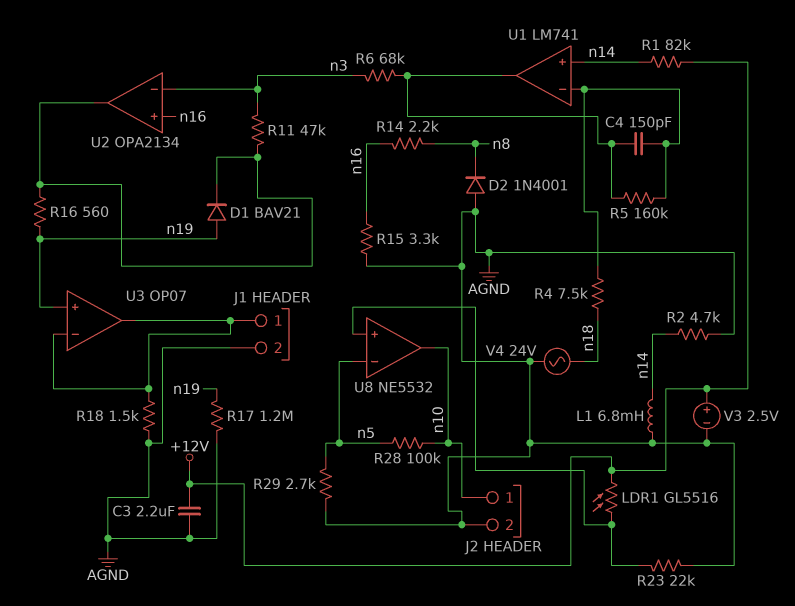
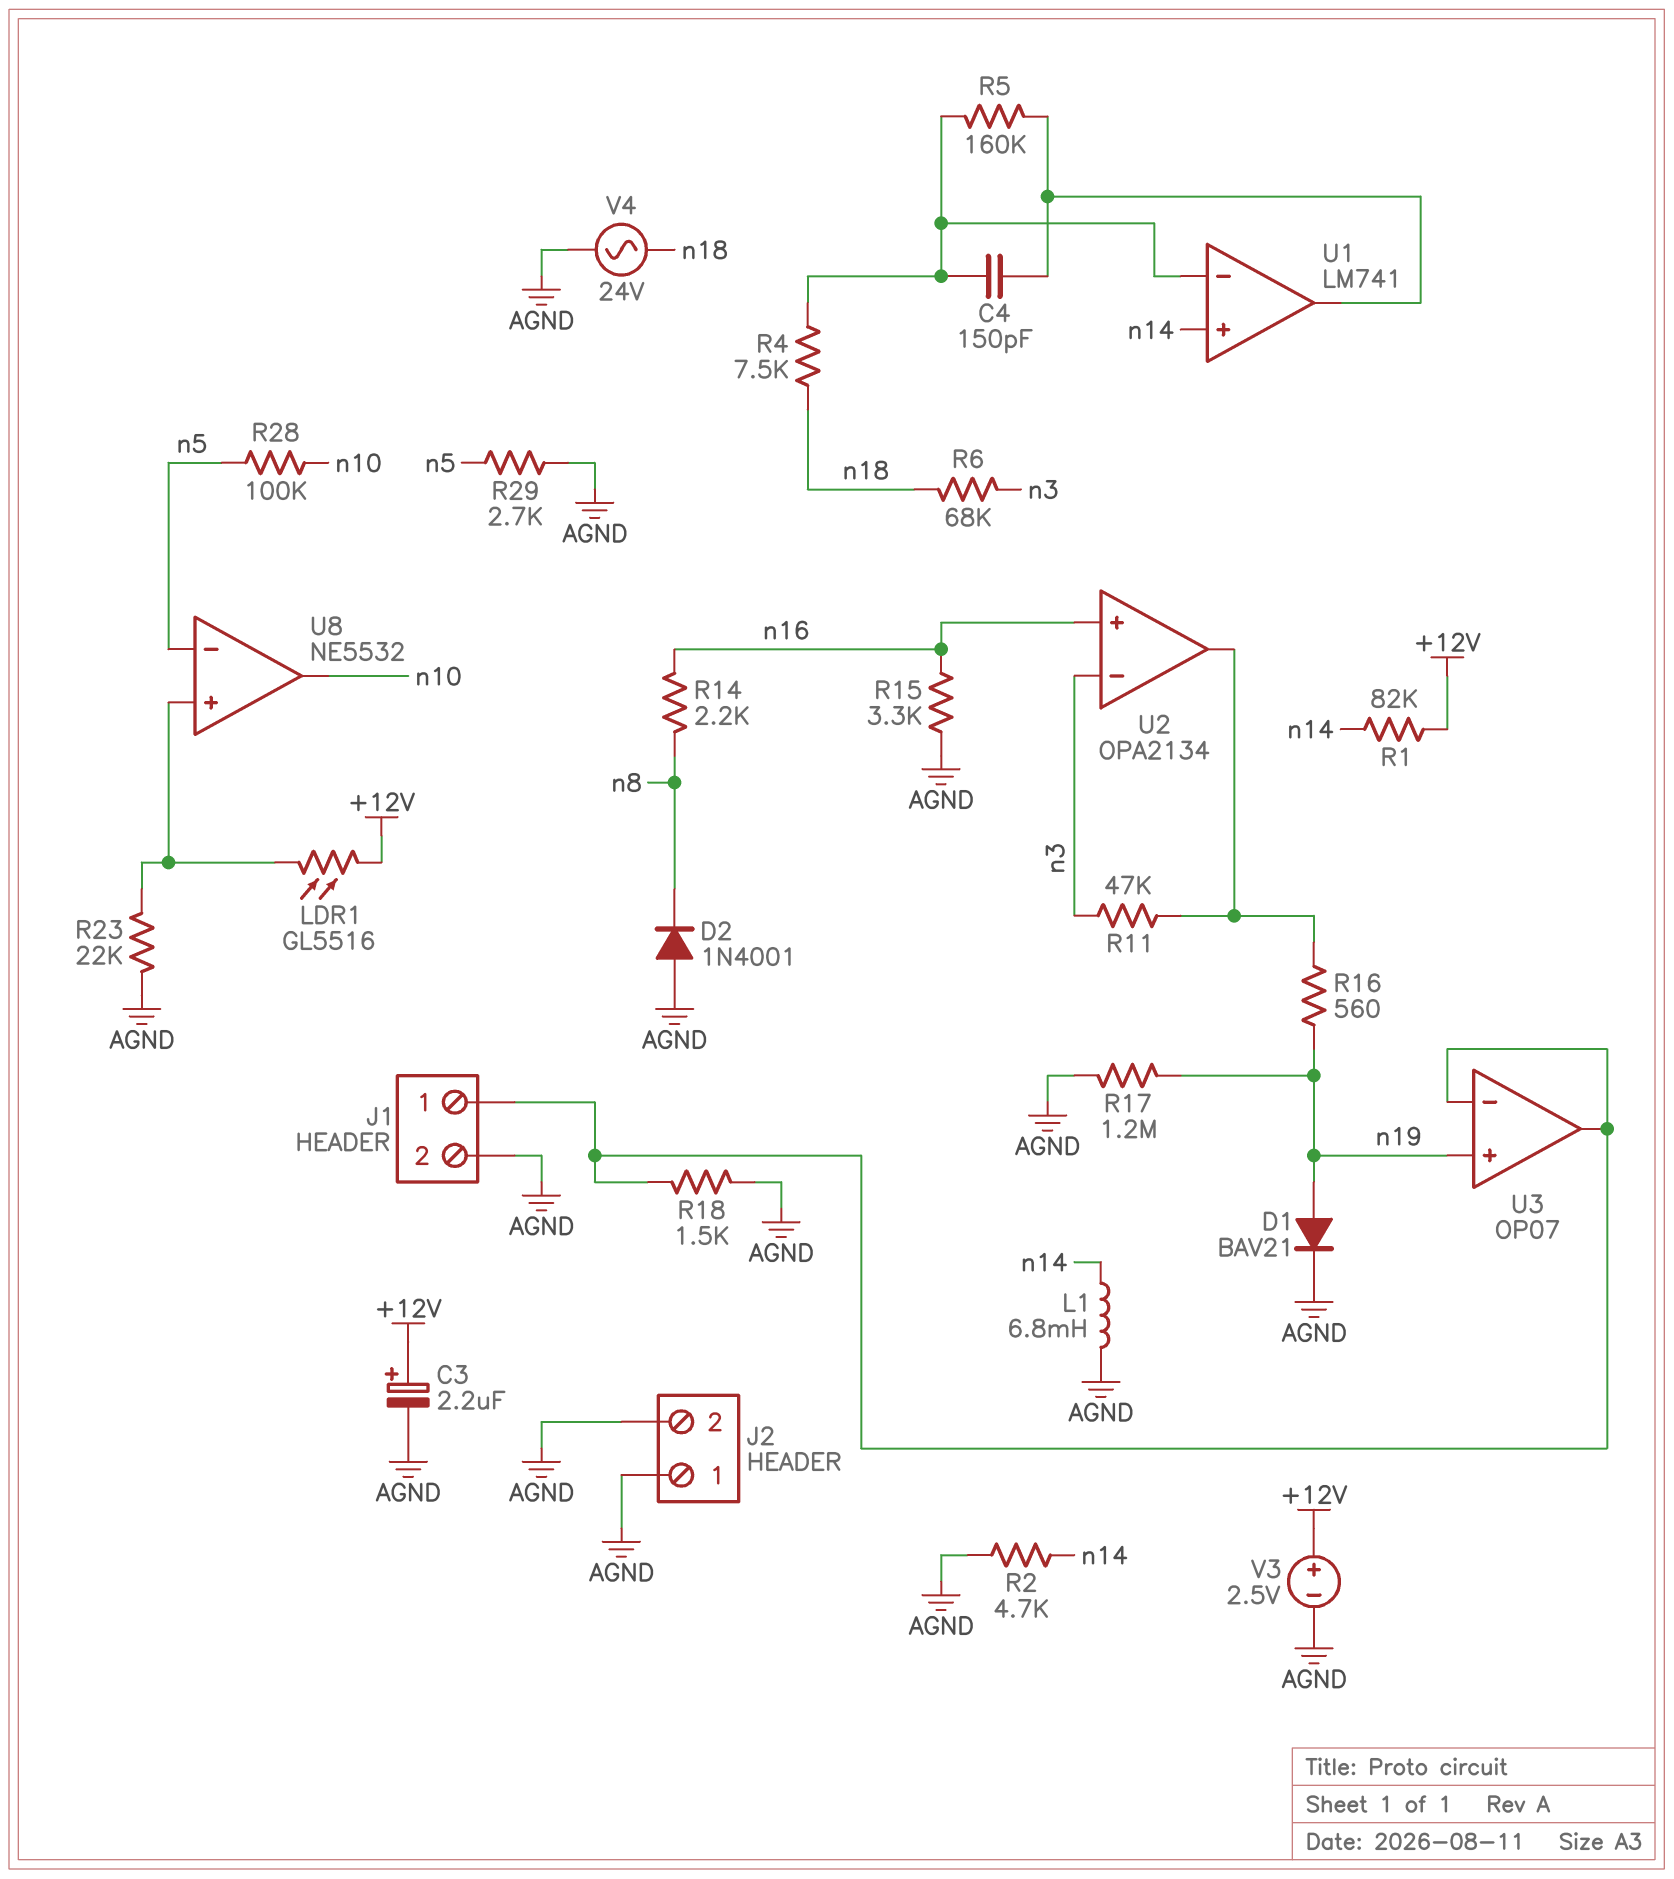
C3: 2.2uF (+12V, AGND) -> 2.2uF (plus +12V, minus AGND)
D1: diode BAV21 (A n19, K U2/out) -> diode BAV21 (A n19, K AGND)
J2 pin 1: n10 -> AGND
R6: 68k (U1/out, n3) -> 68k (n3, n18)

